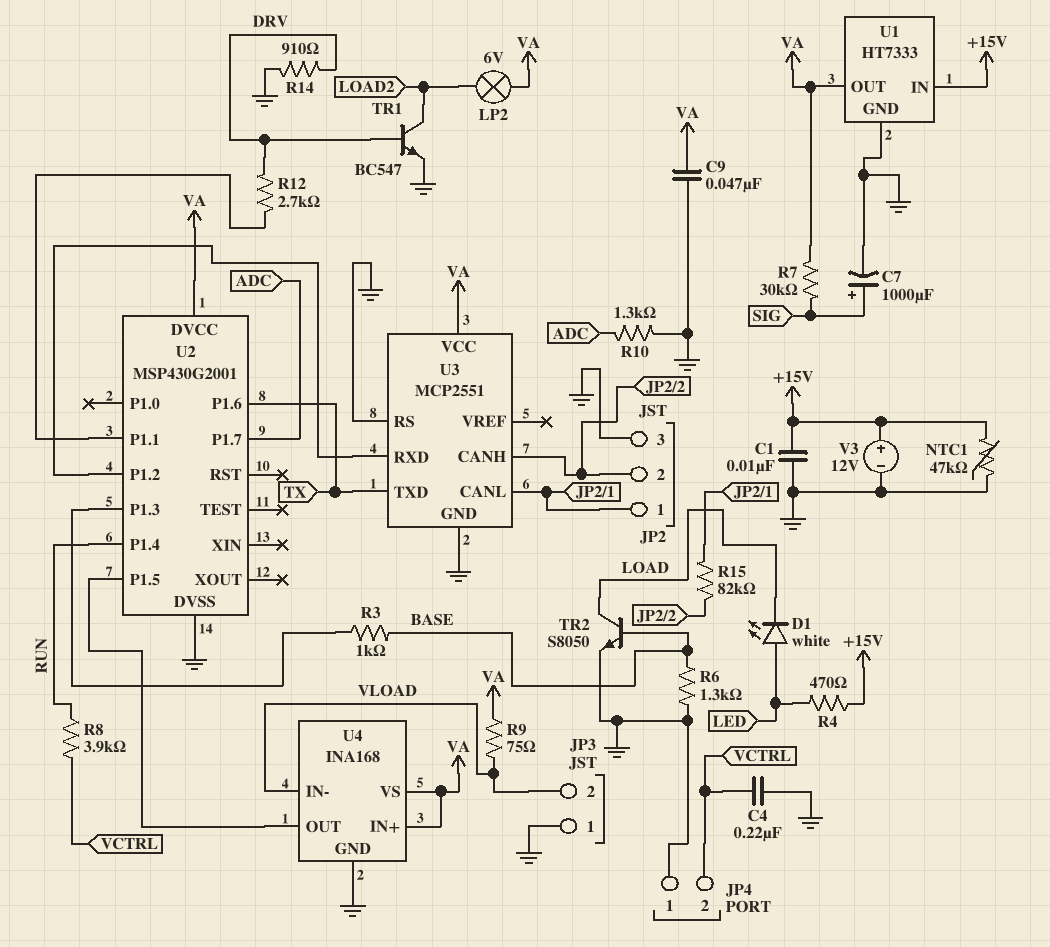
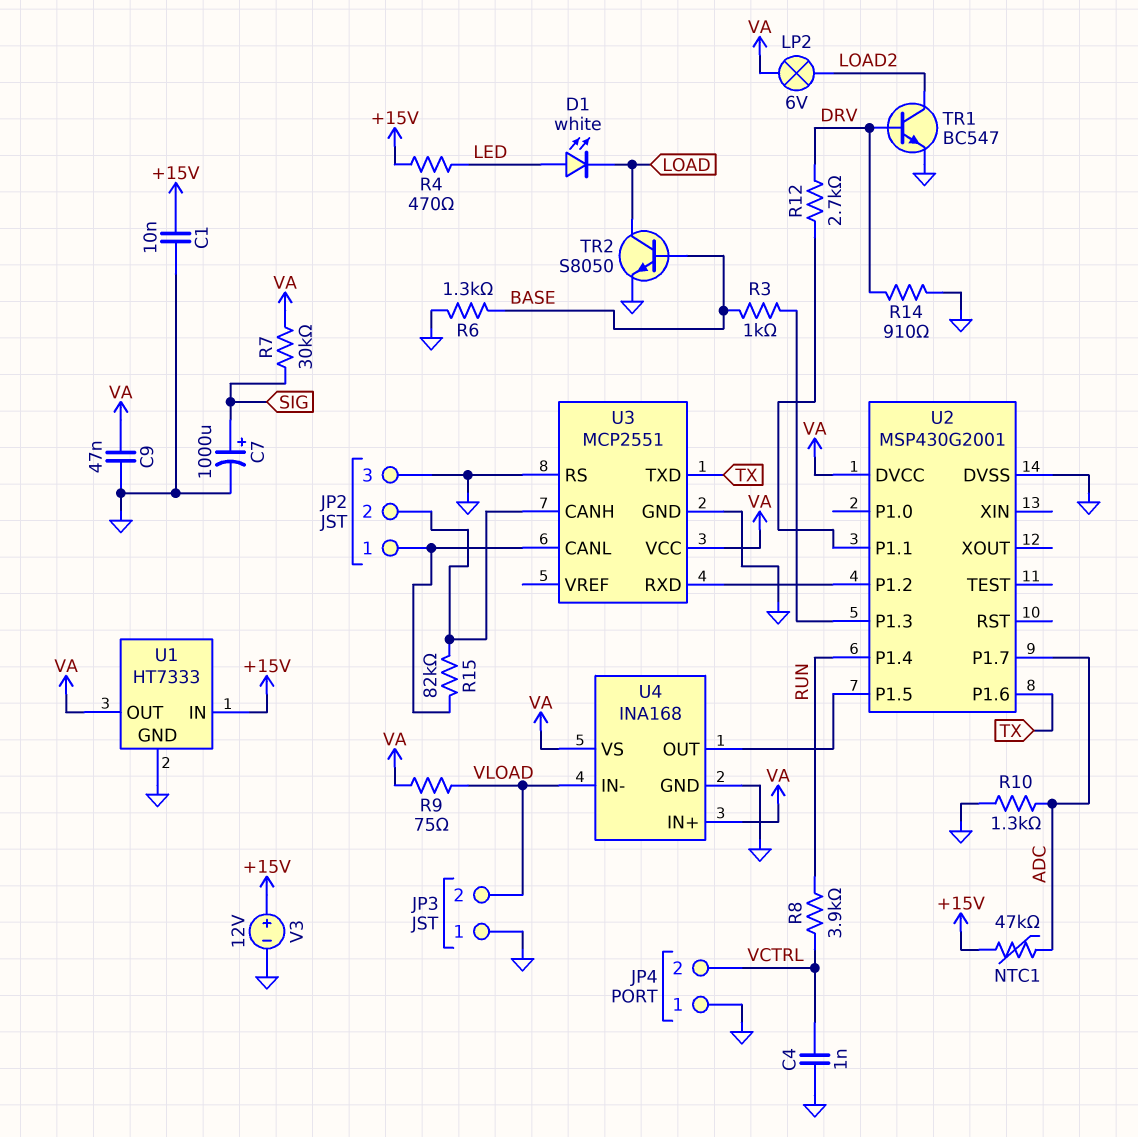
C4: 220nF (GND, VCTRL) -> 1nF (GND, VCTRL)
NTC1: 47k (+15V, GND) -> 47k (+15V, ADC)

